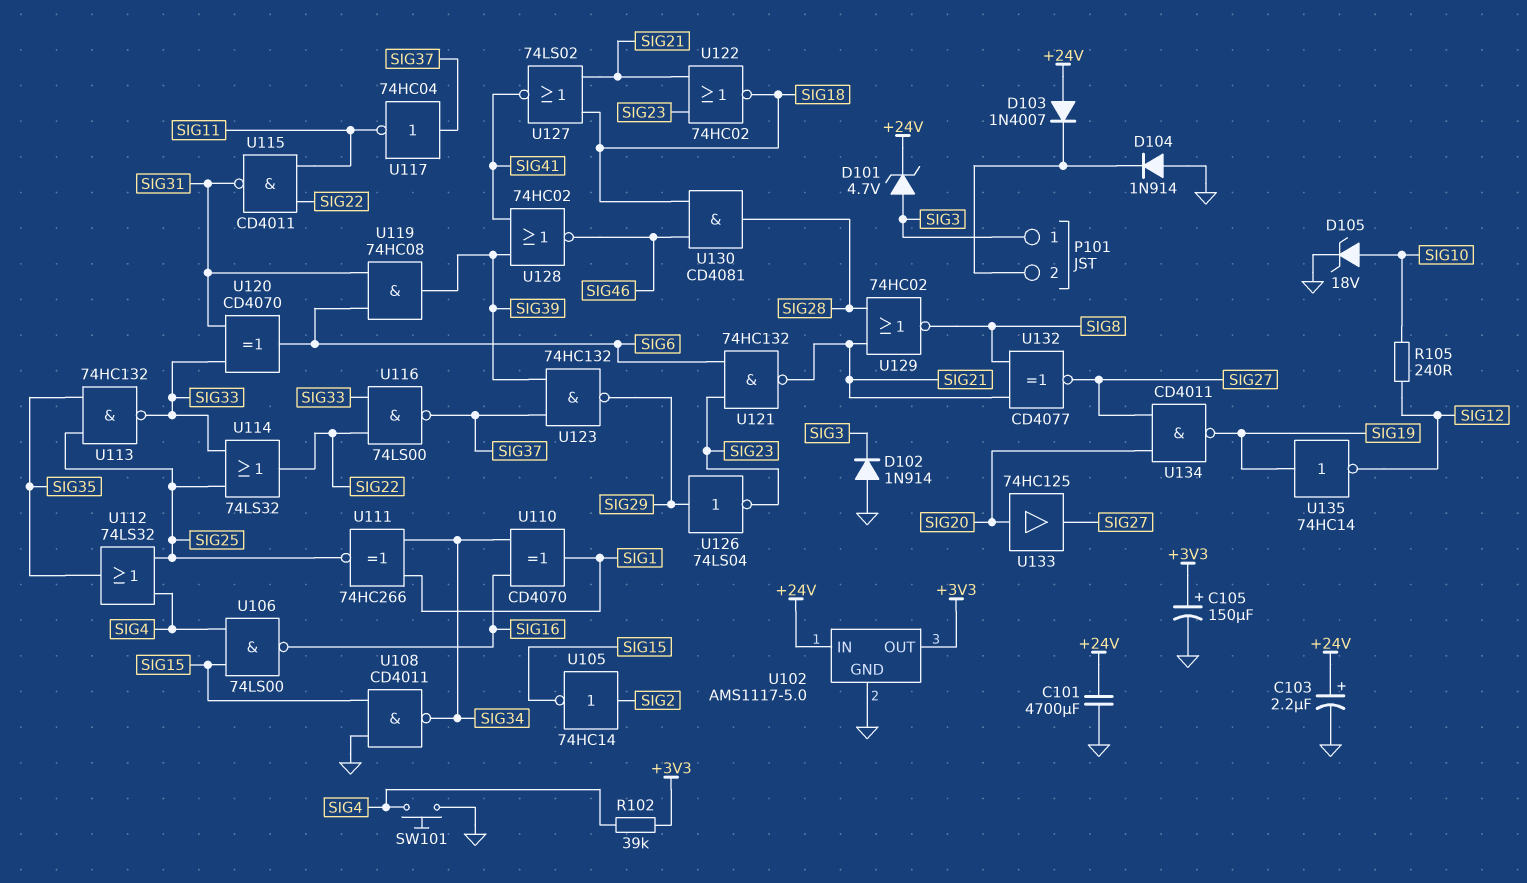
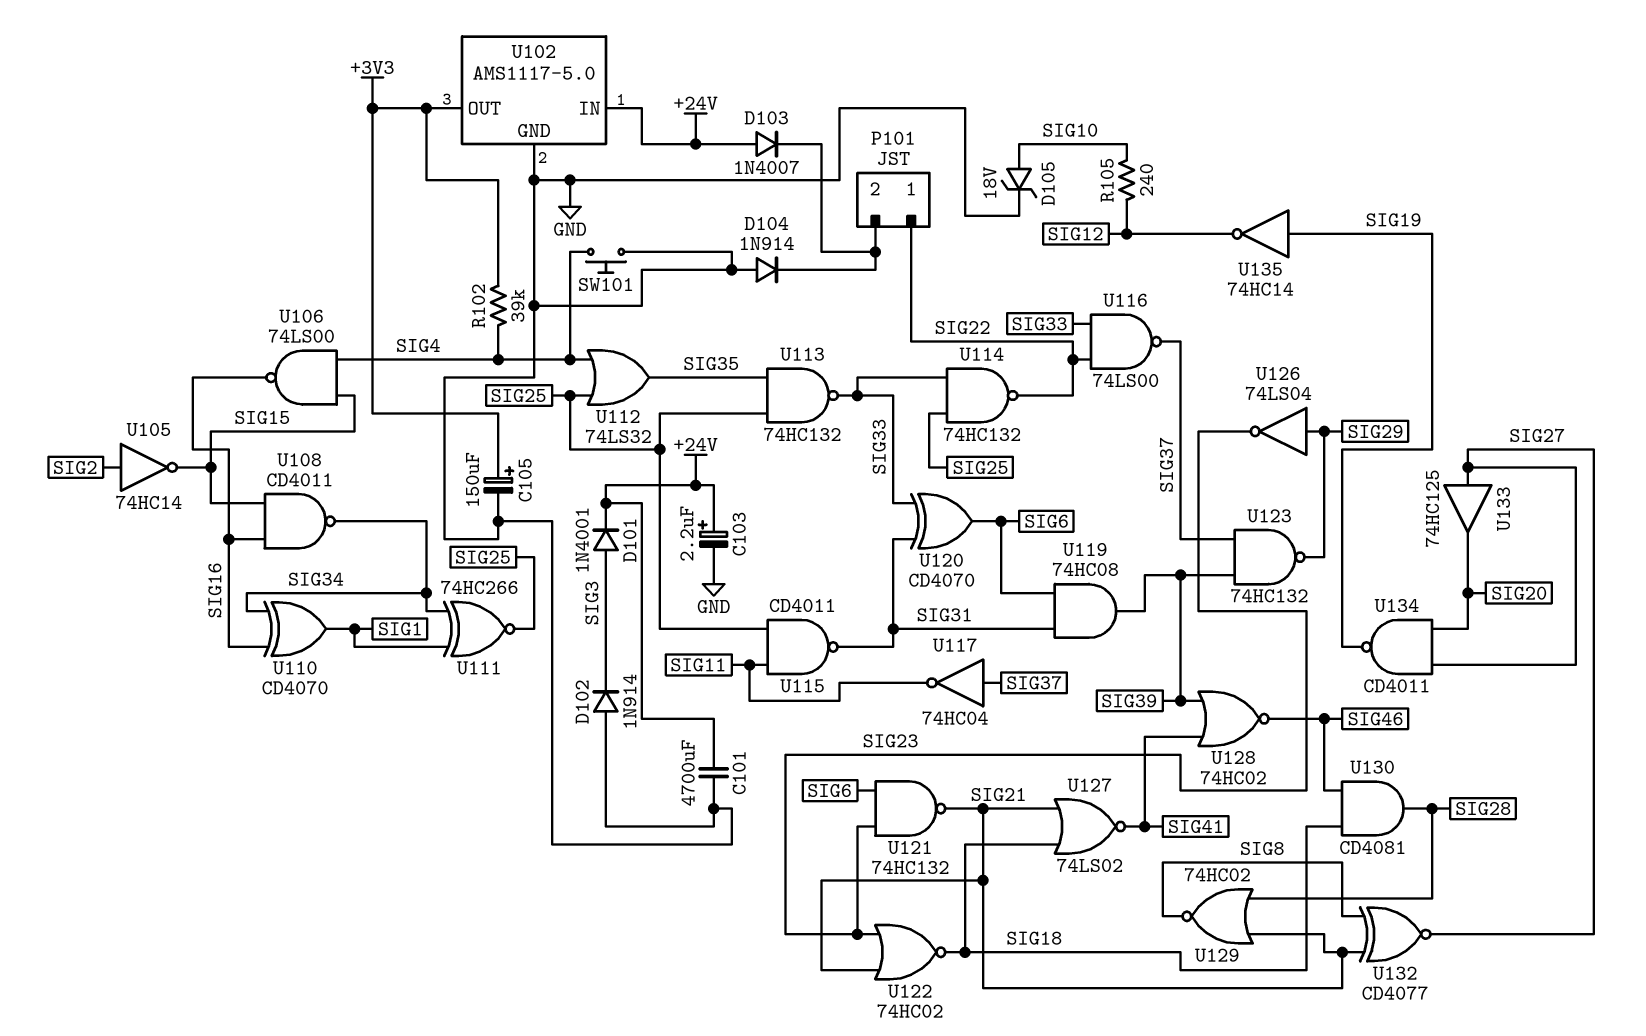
D101: zener 4.7V (A SIG3, K +24V) -> diode 1N4001 (A SIG3, K +24V)
P101 pin 1: SIG3 -> SIG22
U108: NAND CD4011 (in GND, in SIG15, out SIG34) -> NAND CD4011 (in SIG15, in SIG16, out SIG34)
U114: OR 74LS32 (in SIG25, in SIG33, out SIG22) -> NAND 74HC132 (in SIG25, in SIG33, out SIG22)
U115: NAND CD4011 (in SIG11, in SIG22, out SIG31) -> NAND CD4011 (in SIG11, in SIG25, out SIG31)
U133: buffer 74HC125 (in SIG20, out SIG27) -> buffer 74HC125 (in SIG27, out SIG20)

